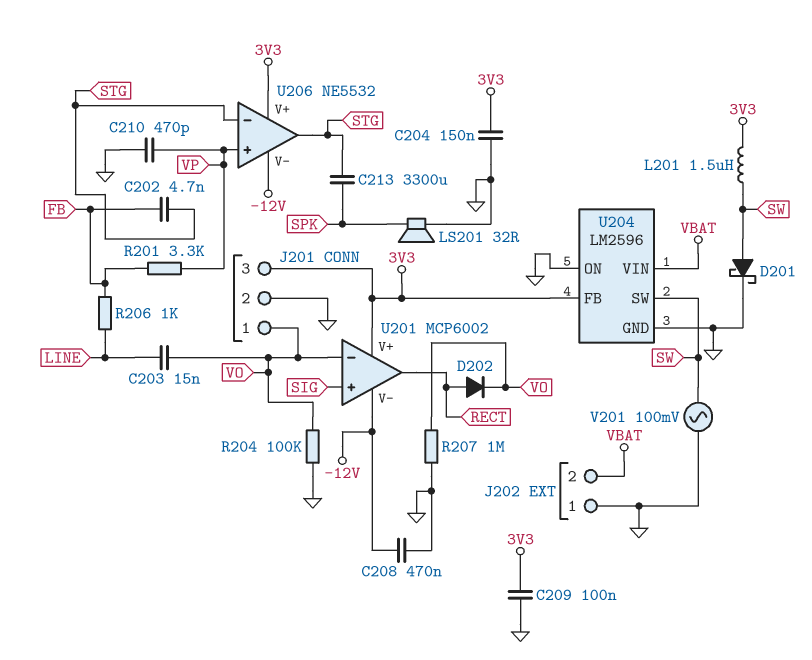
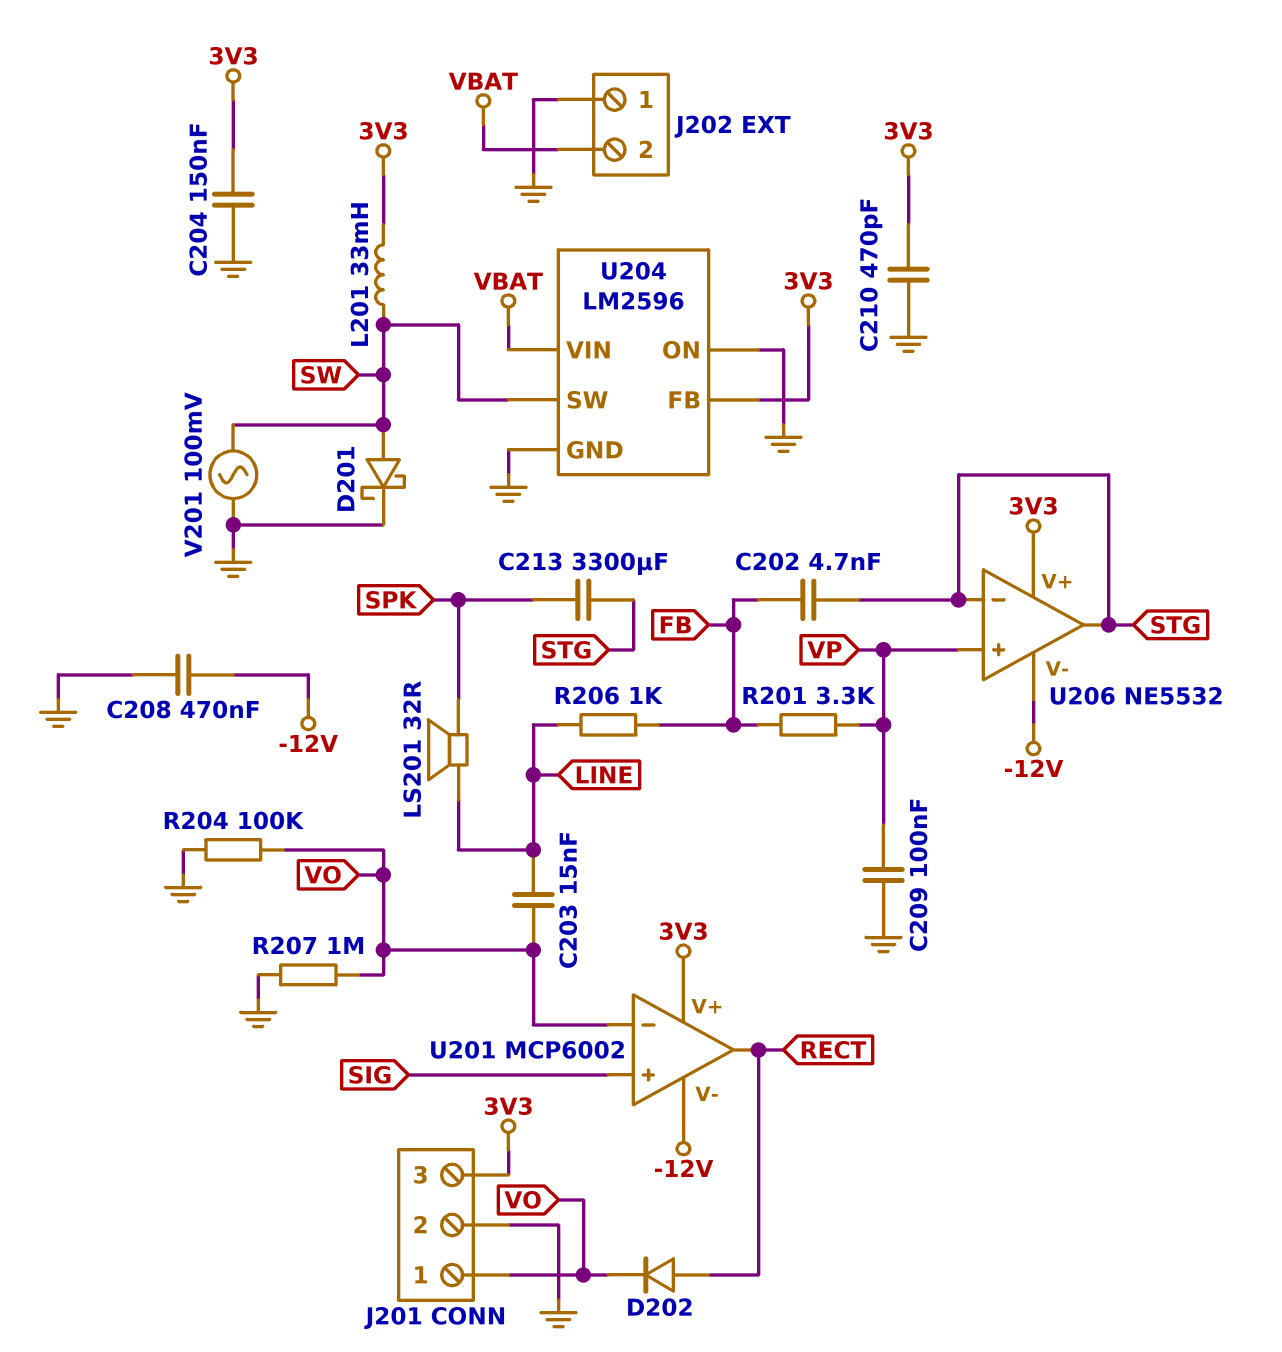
C209: 100nF (3V3, GND) -> 100nF (GND, VP)
C210: 470pF (GND, VP) -> 470pF (3V3, GND)
L201: 1.5uH (3V3, SW) -> 33mH (3V3, SW)
LS201: speaker 32R (GND, SPK) -> speaker 32R (LINE, SPK)

